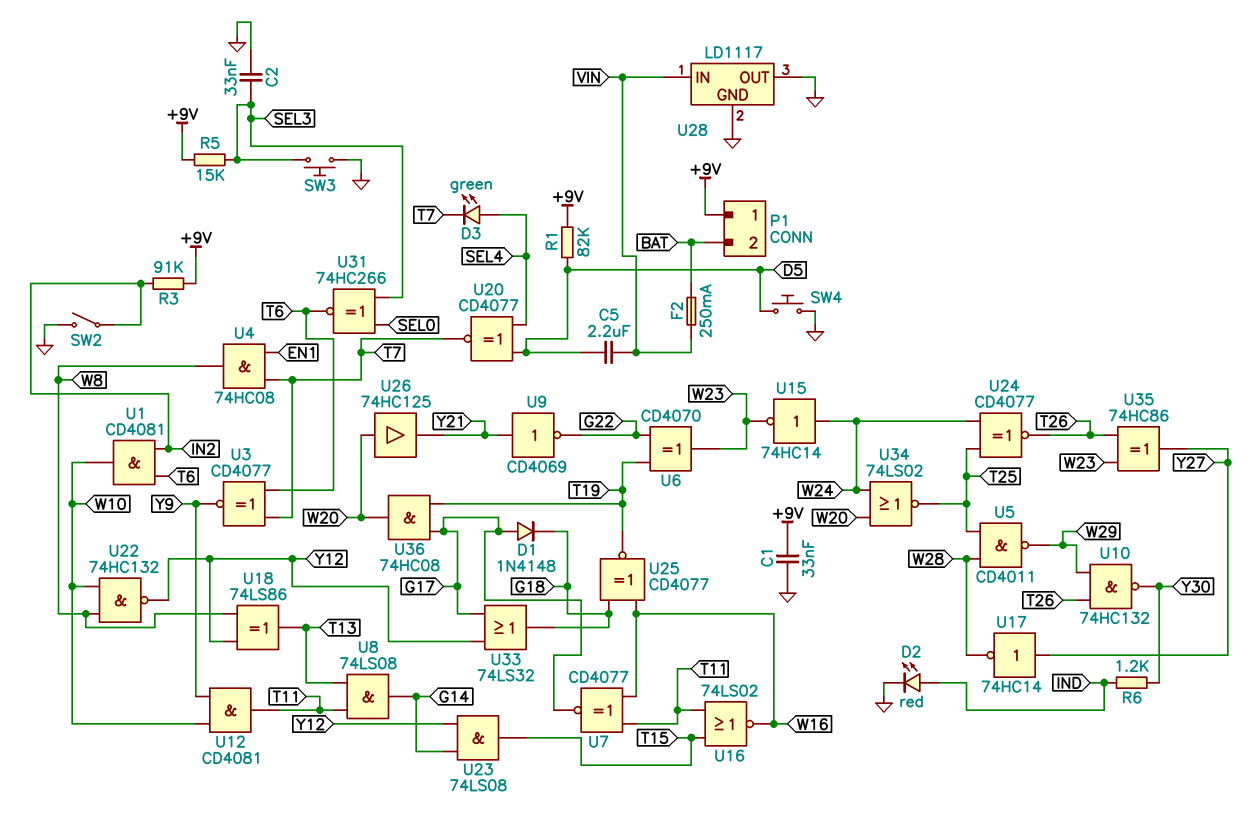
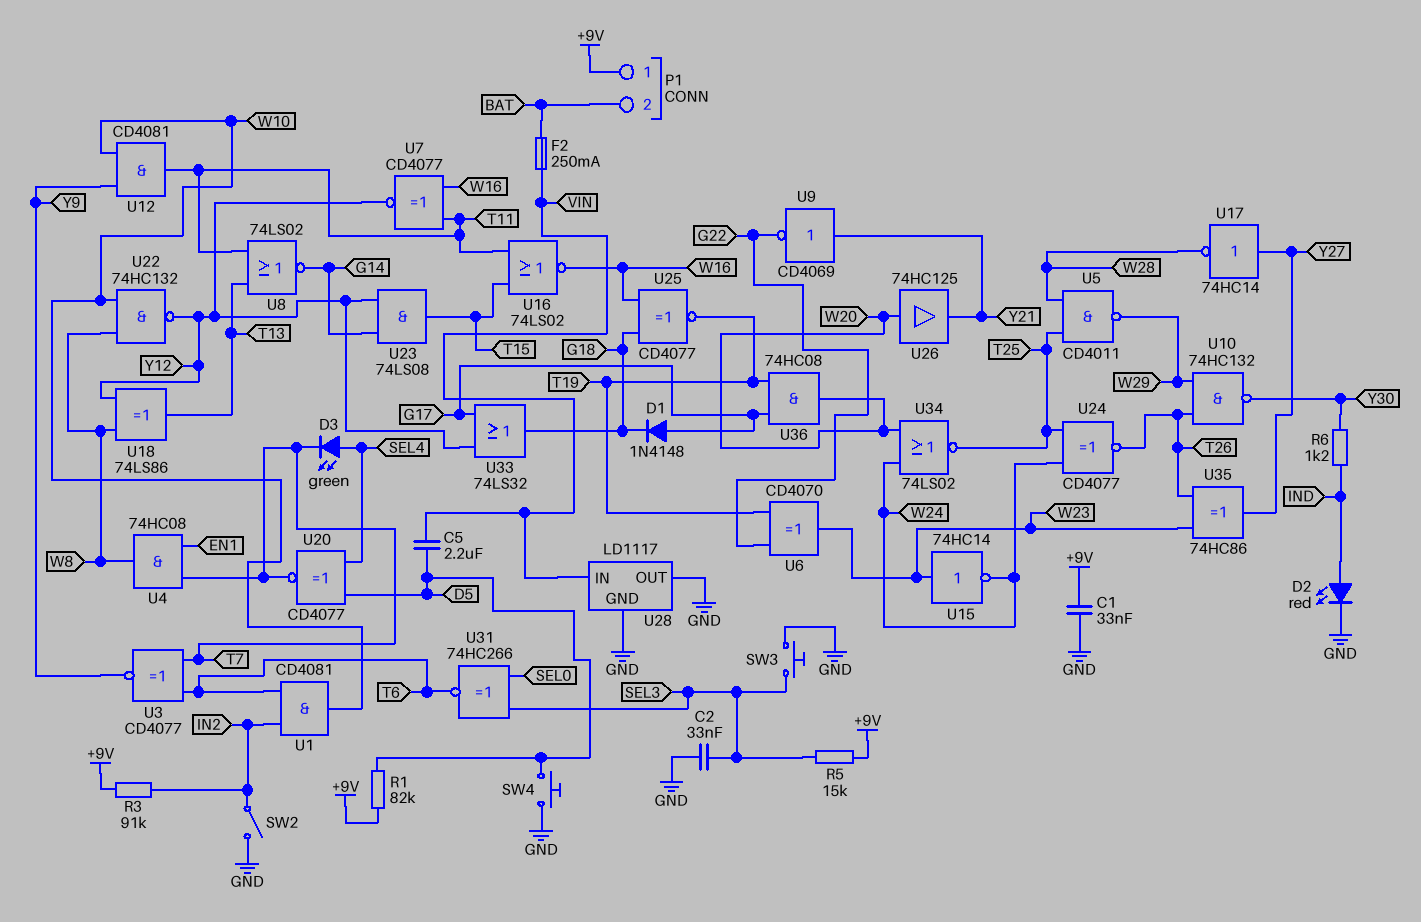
U7: XNOR CD4077 (in T11, in W16, out G17) -> XNOR CD4077 (in T11, in W16, out Y12)
U8: AND 74LS08 (in T11, in T13, out G14) -> NOR 74LS02 (in T11, in T13, out G14)
U15: NOT 74HC14 (in W24, out W23) -> NOT 74HC14 (in W23, out W24)

